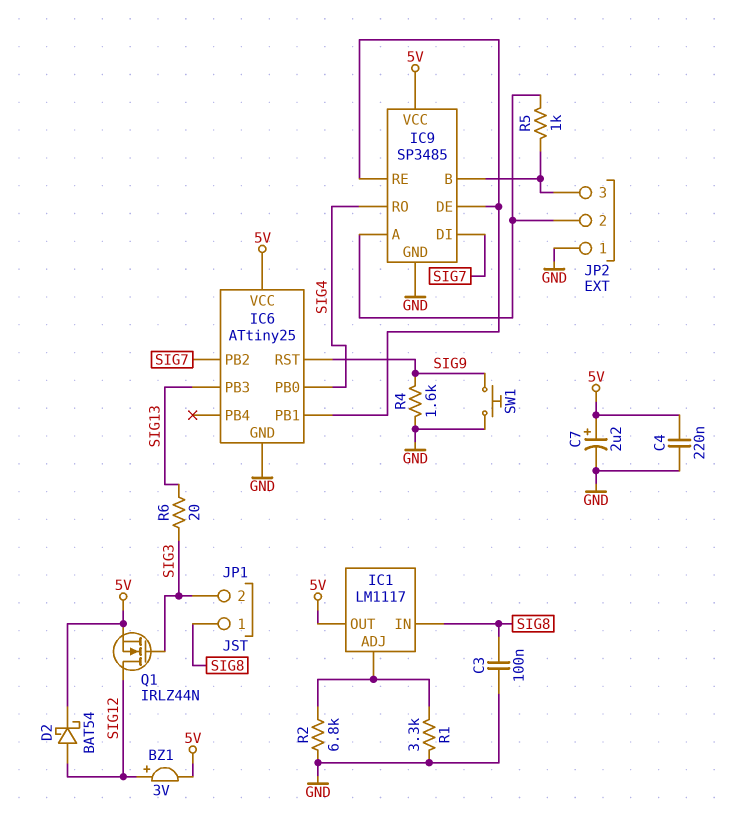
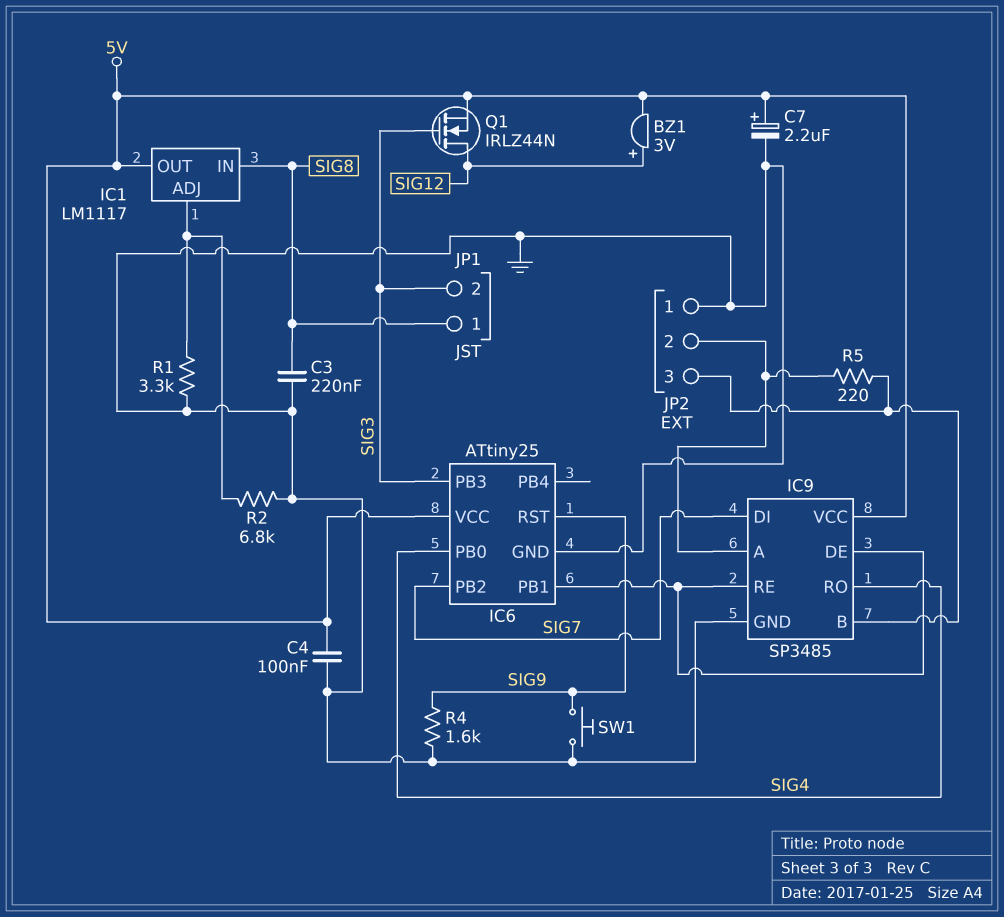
C3: 100nF (GND, SIG8) -> 220nF (GND, SIG8)
C4: 220nF (5V, GND) -> 100nF (5V, GND)
D2: schottky BAT54 (A SIG12, K 5V) -> none
IC6 pin PB3: SIG13 -> SIG3
R5: 1k (IC9/A, IC9/B) -> 220 (IC9/A, IC9/B)
R6: 20 (SIG3, SIG13) -> none

